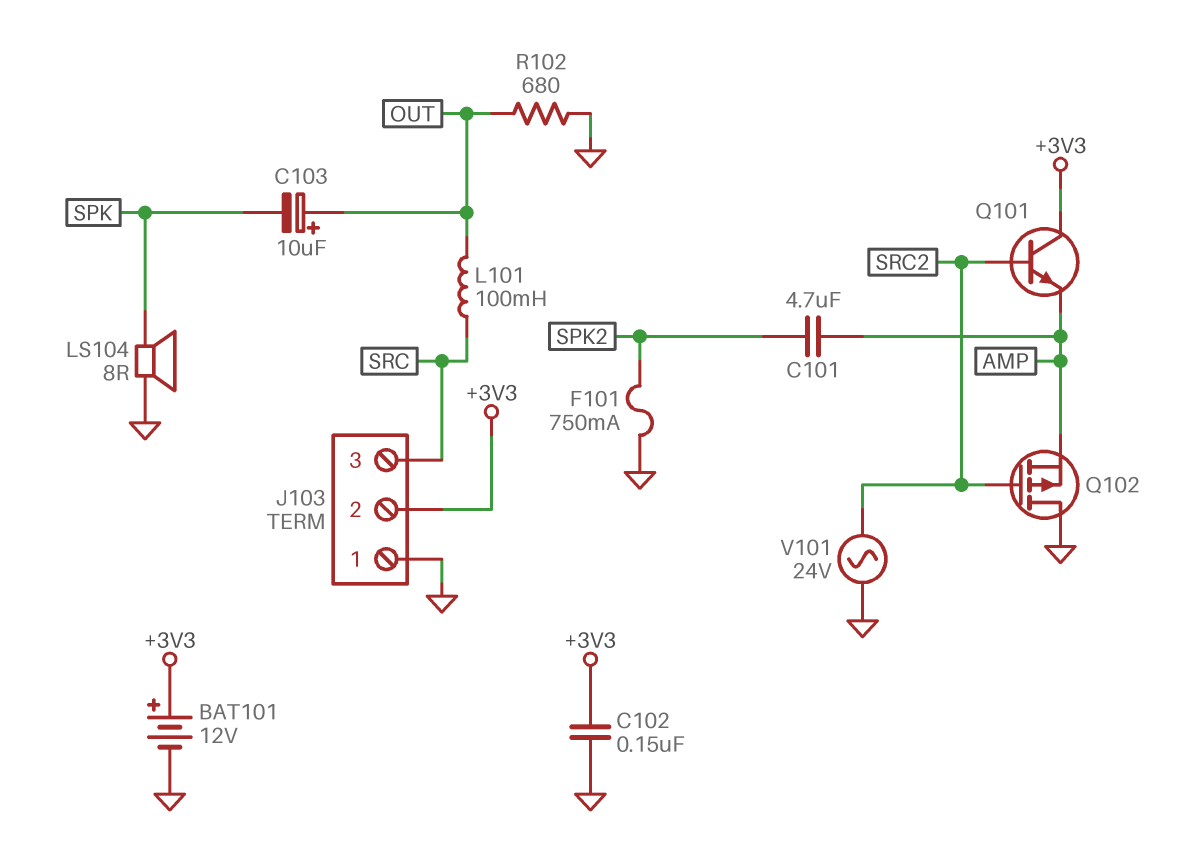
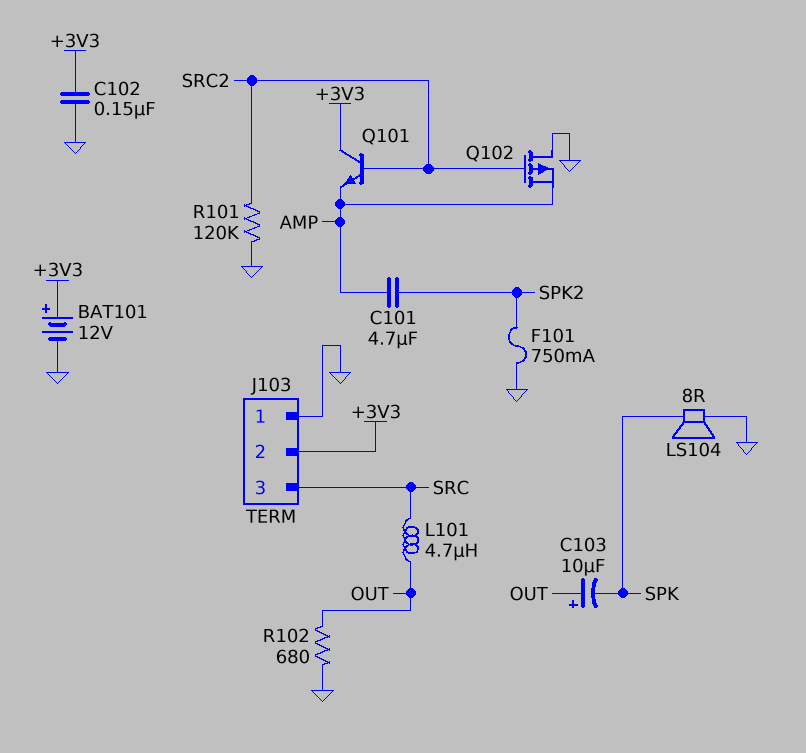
L101: 100mH (OUT, SRC) -> 4.7uH (OUT, SRC)
R101: none -> 120k (GND, SRC2)
V101: AC 24V (GND, SRC2) -> none

